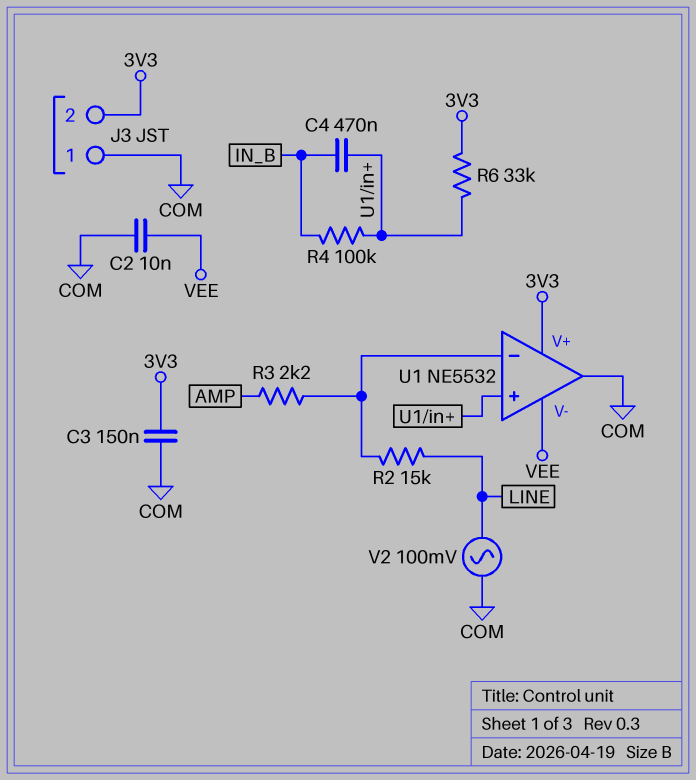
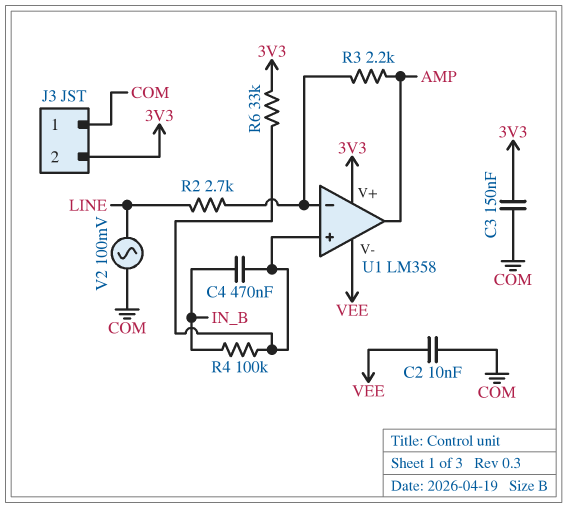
R2: 15k (LINE, U1/in-) -> 2.7k (LINE, U1/in-)
U1: NE5532 -> LM358
U1 pin out: COM -> AMP

